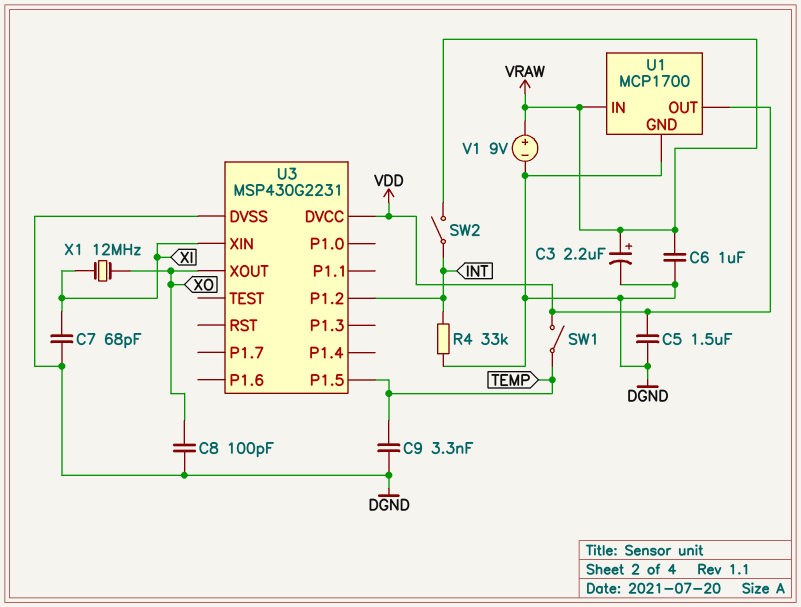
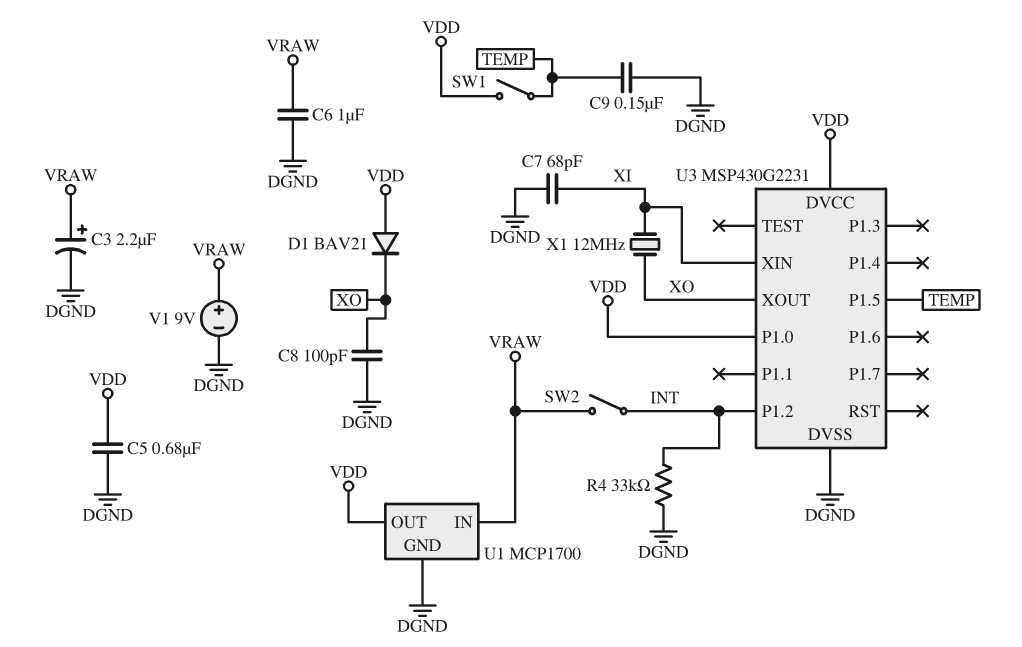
C5: 1.5uF (DGND, VDD) -> 680nF (DGND, VDD)
C9: 3.3nF (DGND, TEMP) -> 150nF (DGND, TEMP)
D1: none -> diode BAV21 (A VDD, K XO)
U3 pin P1.0: none -> VDD

